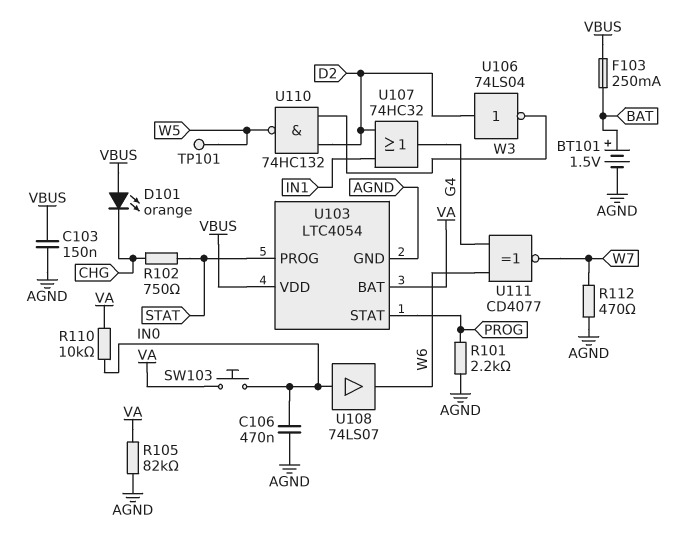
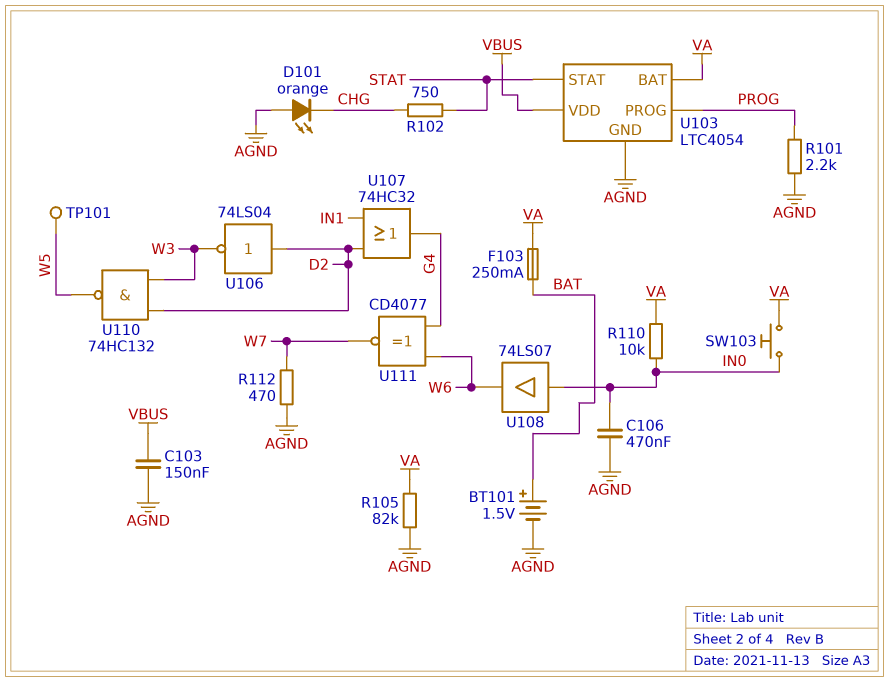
D101: LED orange (A VBUS, K CHG) -> LED orange (A AGND, K CHG)
F103: 250mA (BAT, VBUS) -> 250mA (BAT, VA)
U103 pin PROG: STAT -> PROG
U103 pin STAT: PROG -> STAT

